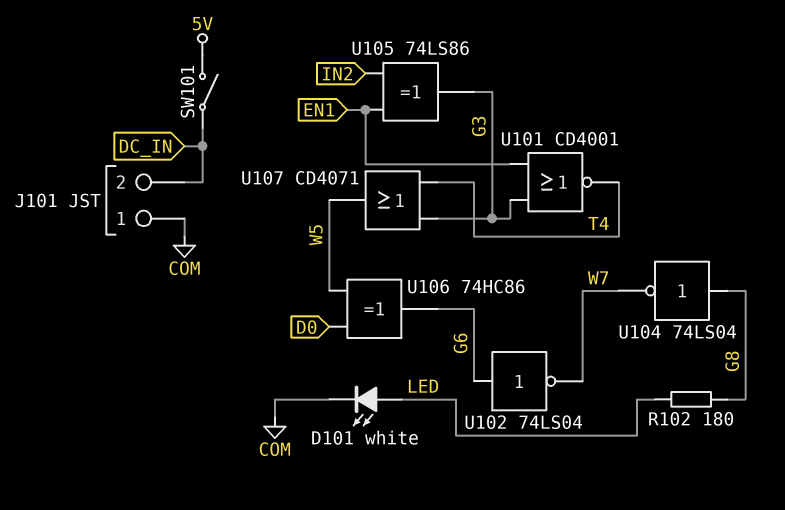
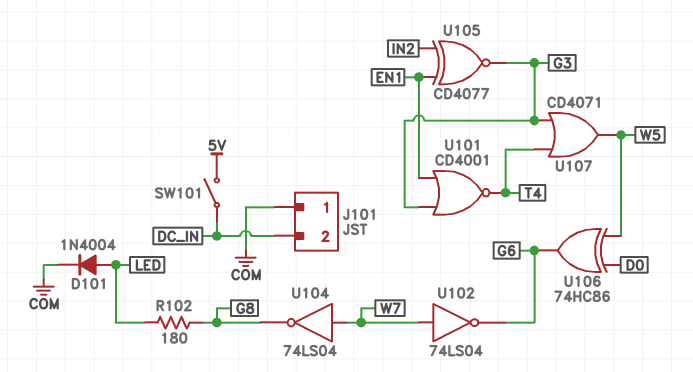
D101: LED white (A LED, K COM) -> diode 1N4004 (A LED, K COM)
U102: NOT 74LS04 (in G6, out W7) -> NOT 74LS04 (in W7, out G6)
U104: NOT 74LS04 (in G8, out W7) -> NOT 74LS04 (in W7, out G8)
U105: XOR 74LS86 (in EN1, in IN2, out G3) -> XNOR CD4077 (in EN1, in IN2, out G3)

